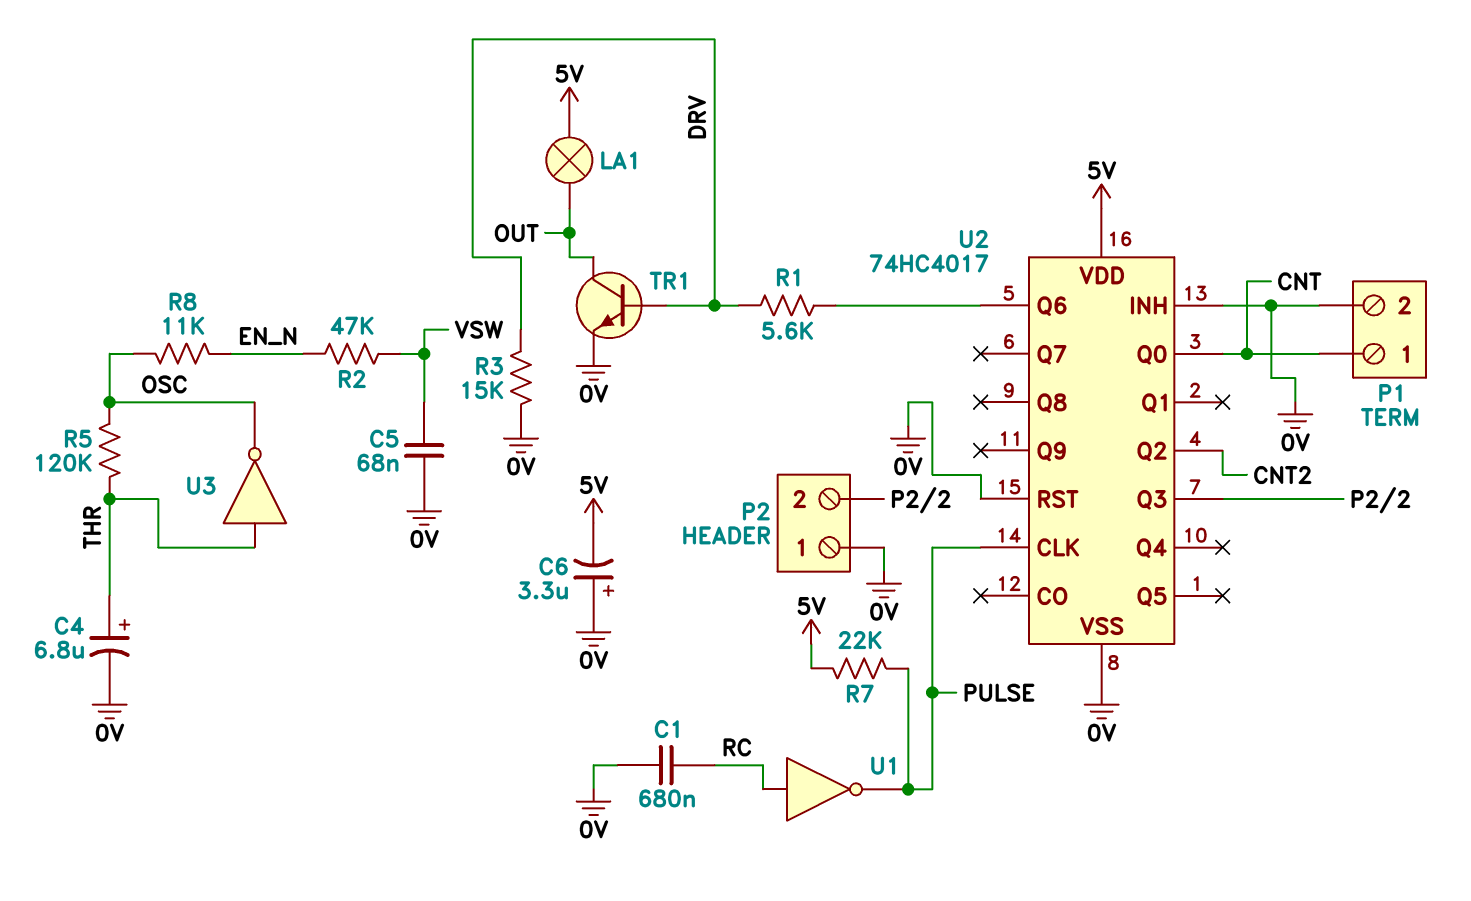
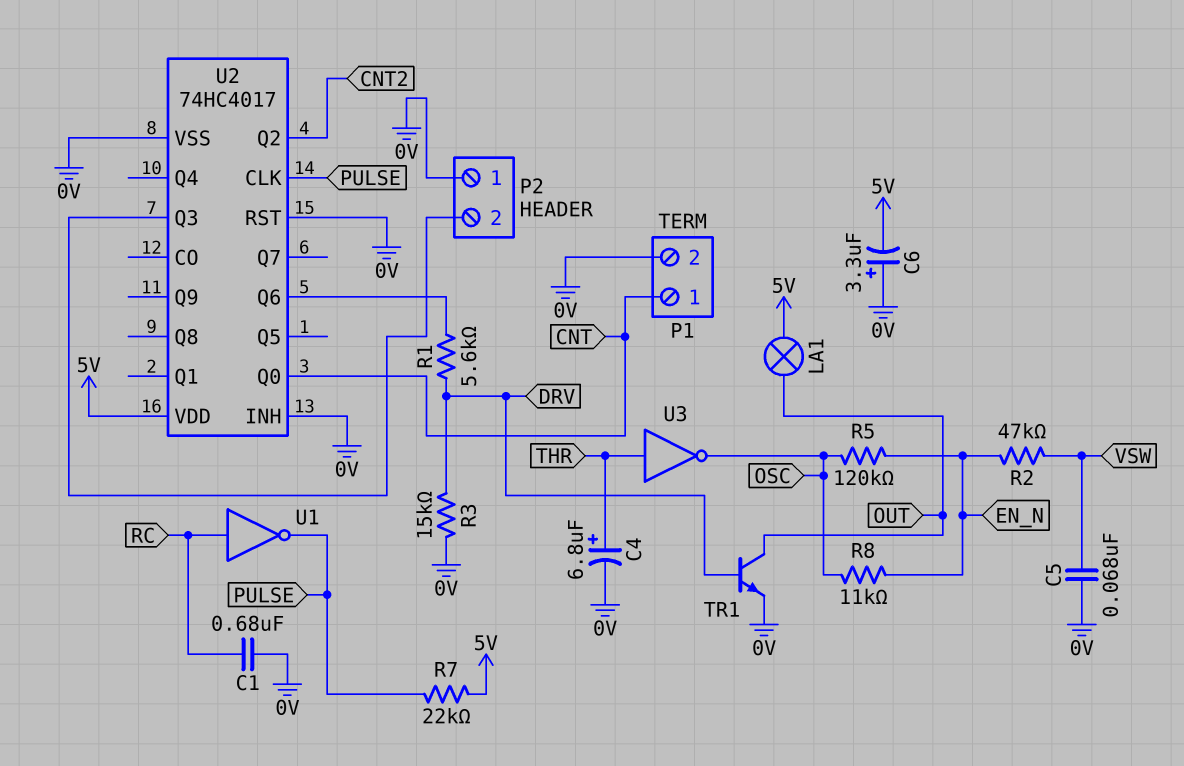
R5: 120k (OSC, THR) -> 120k (EN_N, OSC)

